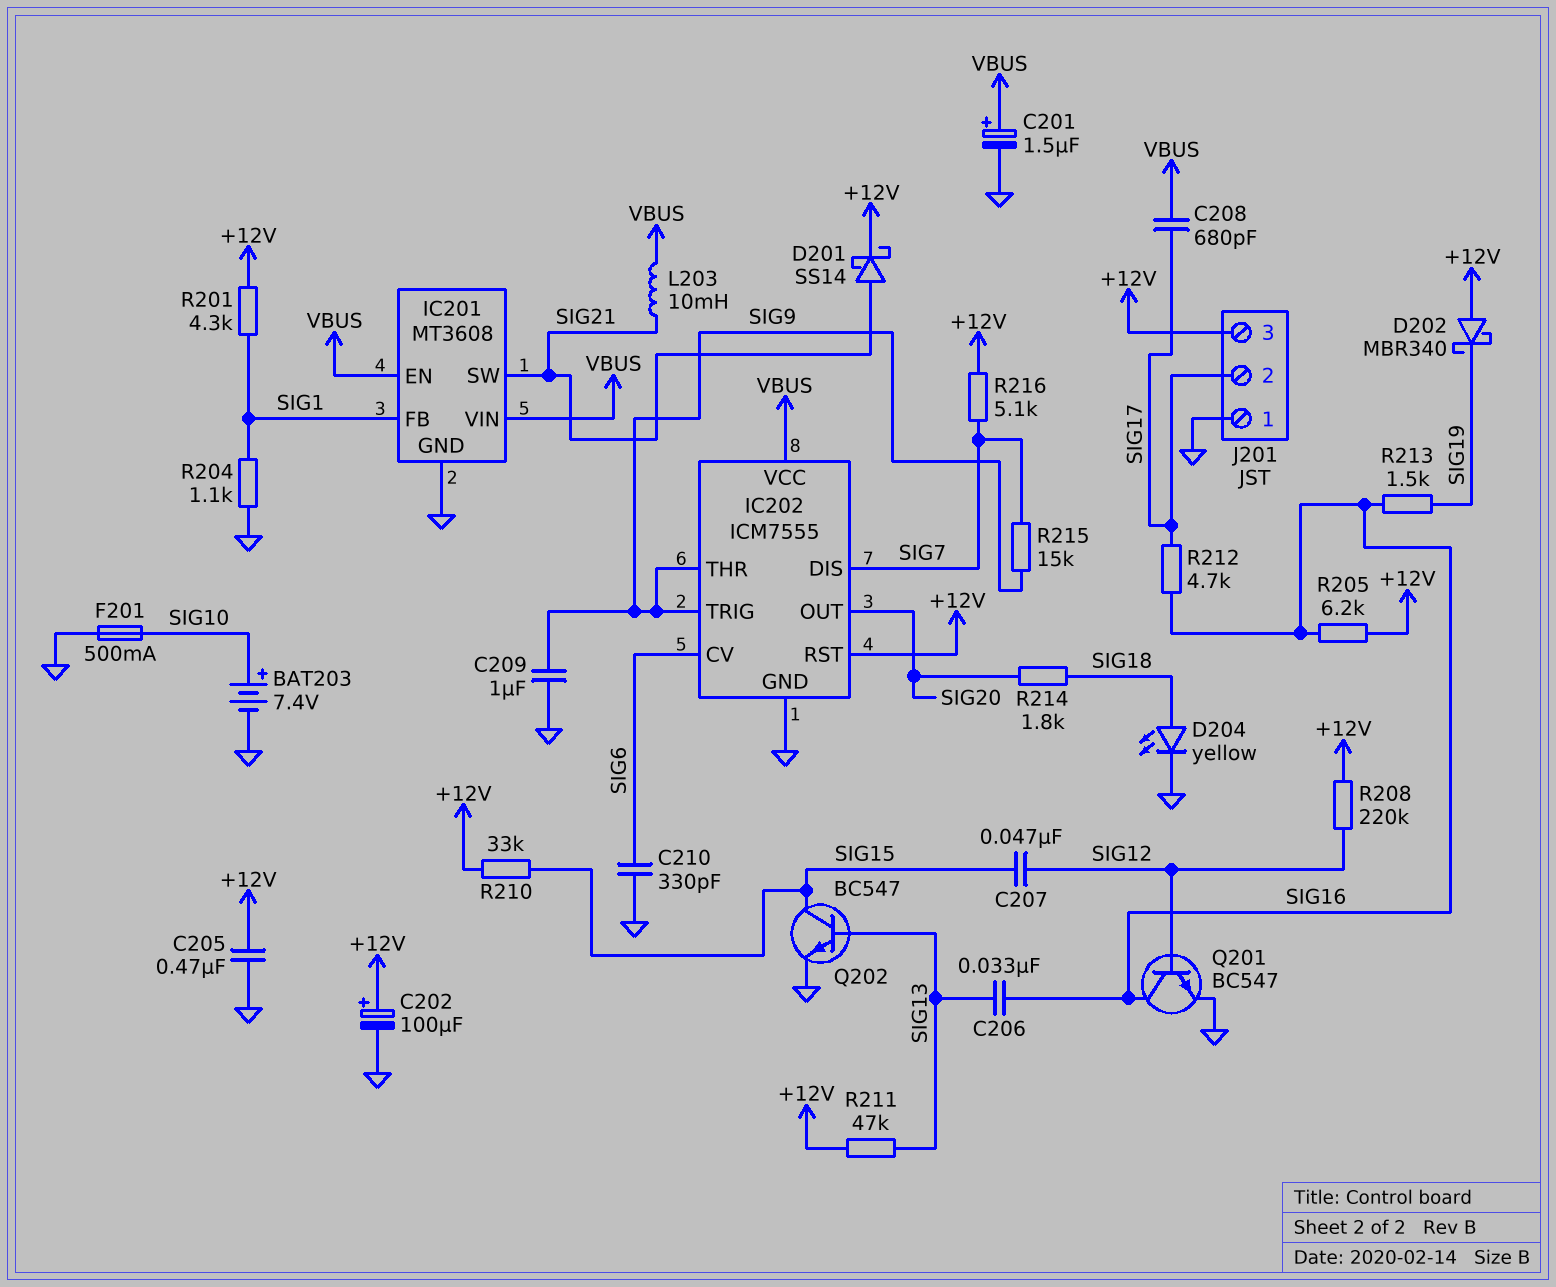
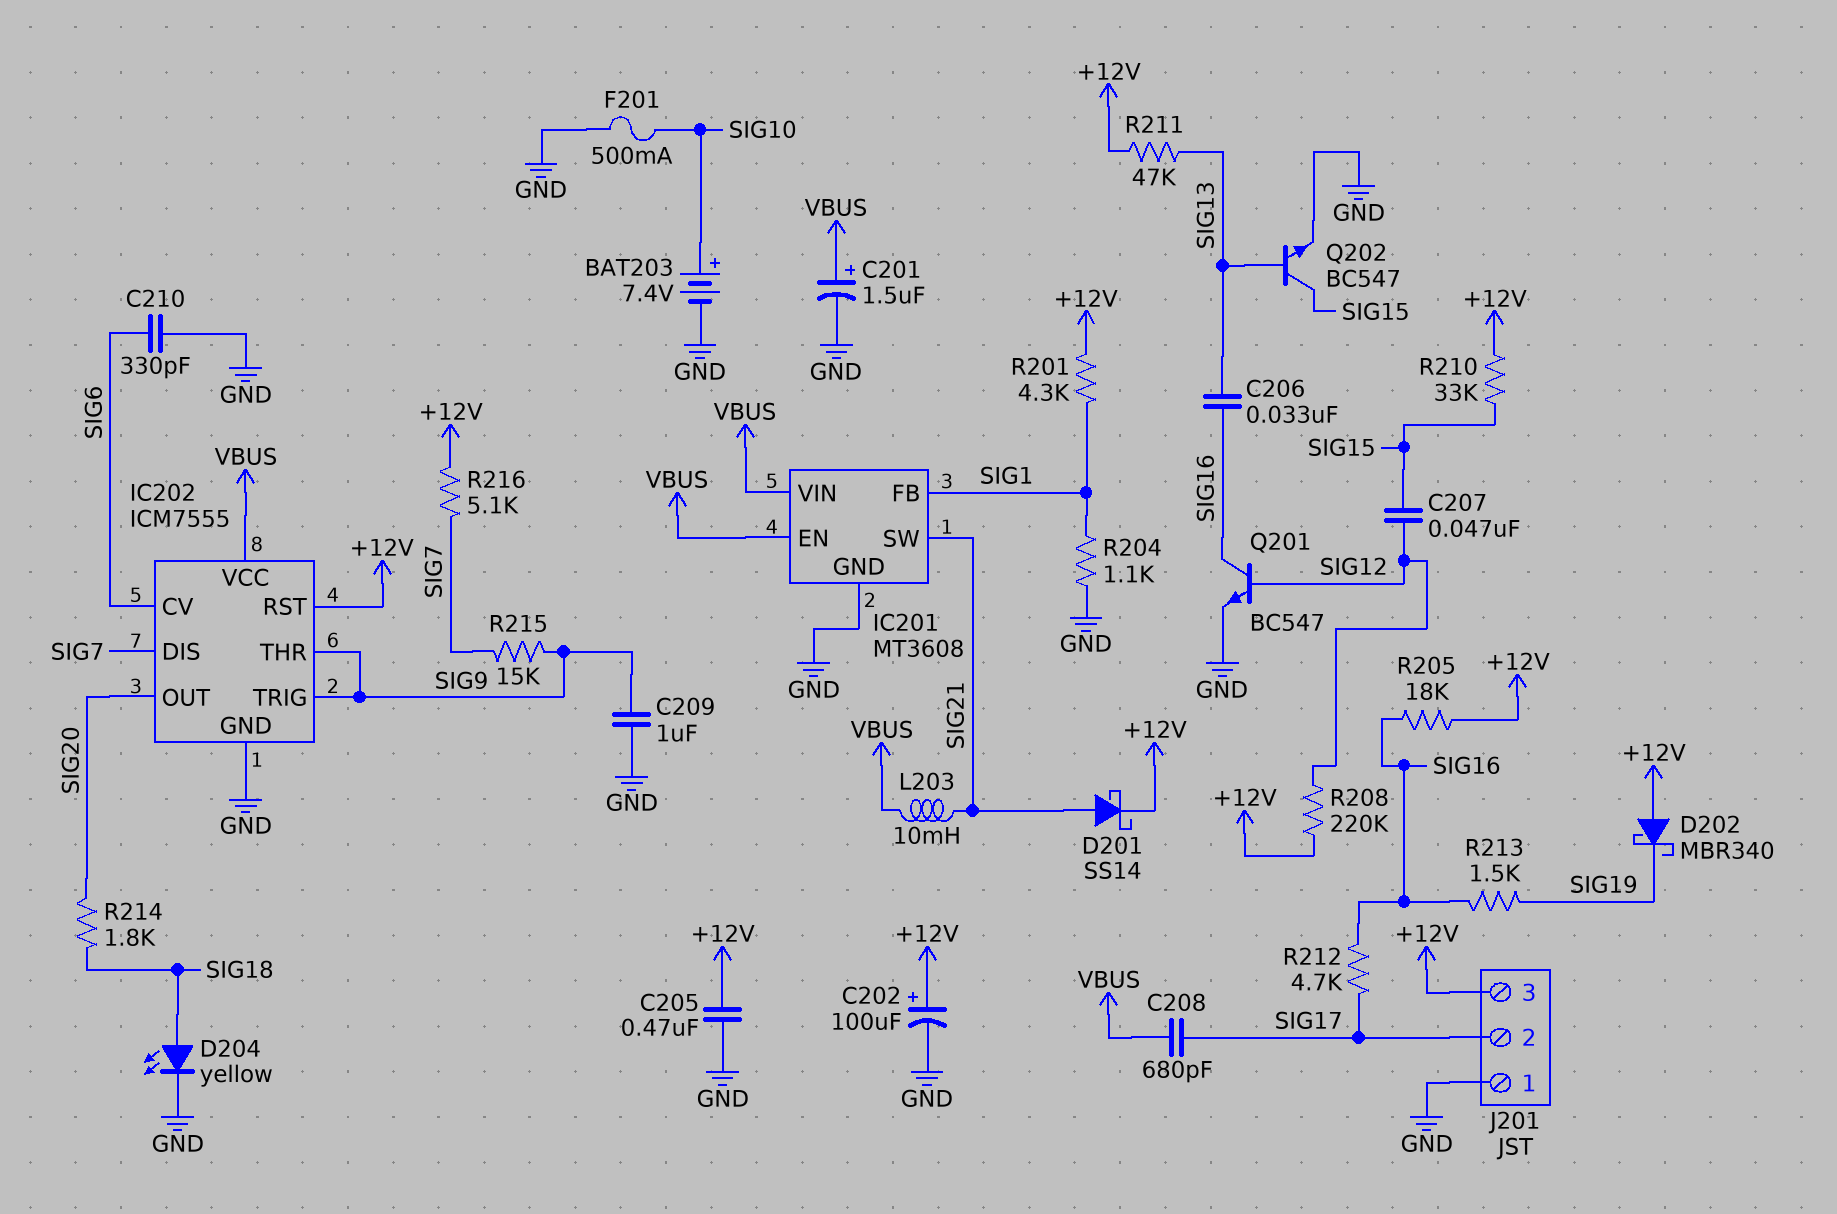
R205: 6.2k (+12V, SIG16) -> 18k (+12V, SIG16)

